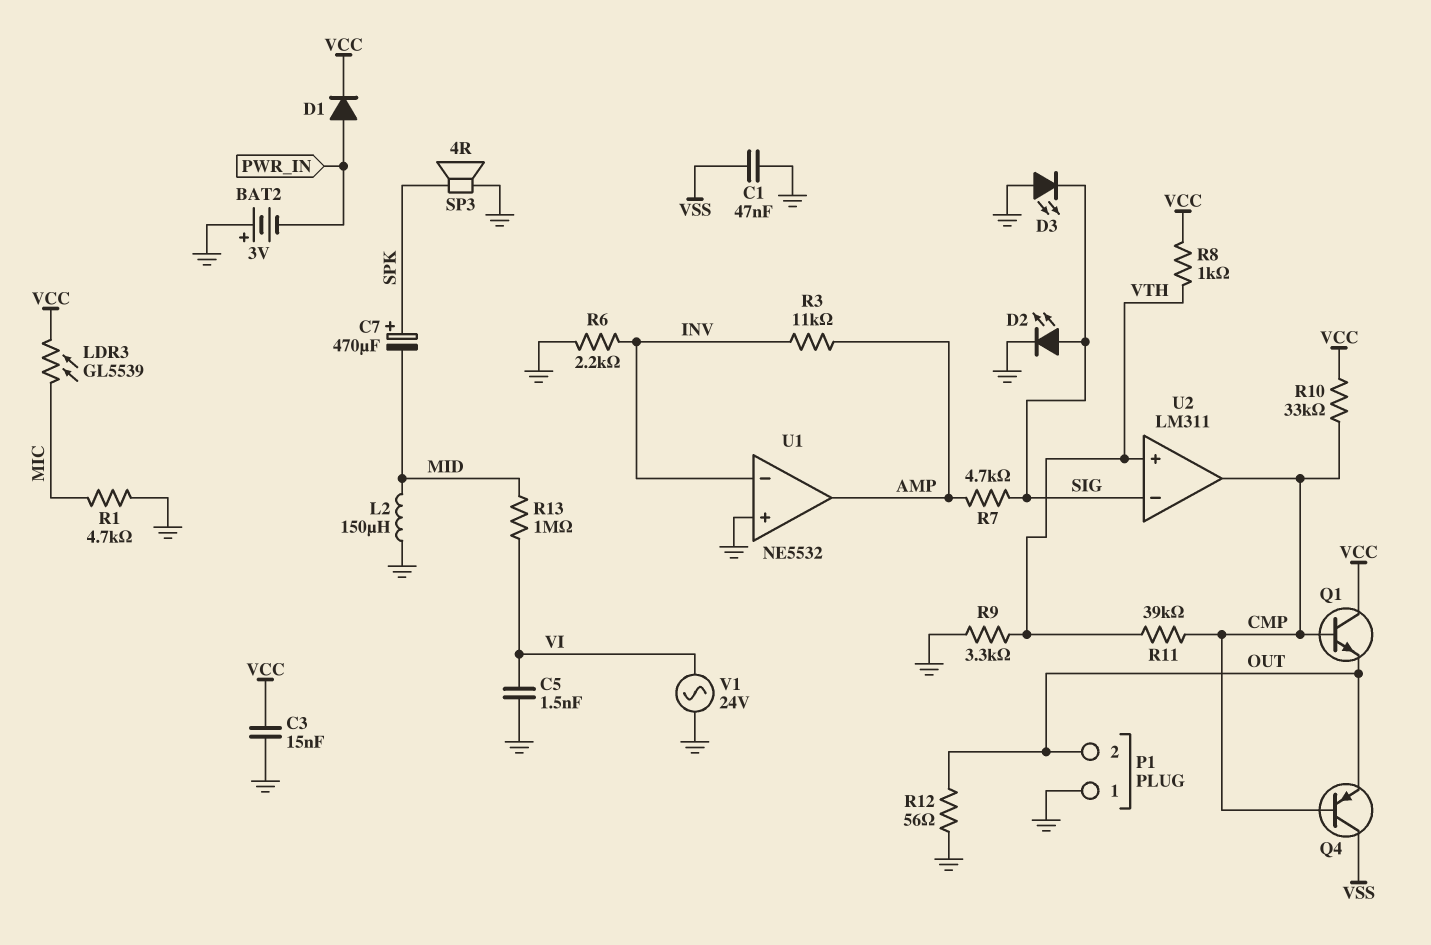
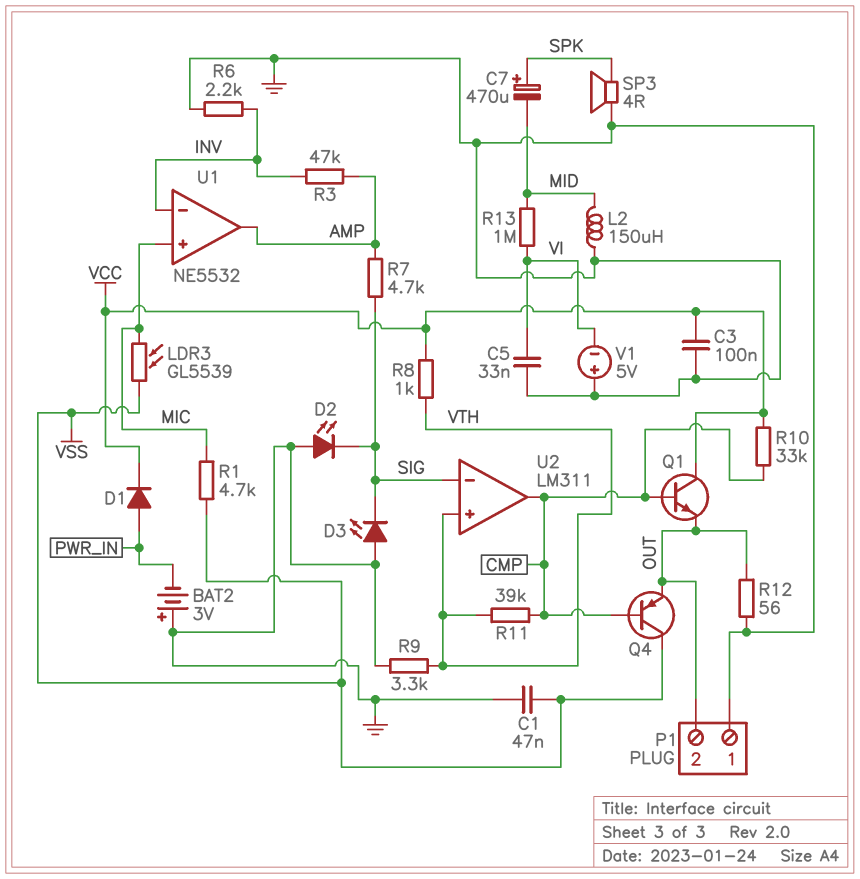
C3: 15nF (GND, VCC) -> 100nF (GND, VCC)
C5: 1.5nF (GND, VI) -> 33nF (GND, VI)
D2: LED (A SIG, K GND) -> LED (A GND, K SIG)
LDR3: GL5539 (MIC, VCC) -> GL5539 (MIC, VSS)
R1: 4.7k (GND, MIC) -> 4.7k (MIC, VSS)
R3: 11k (AMP, INV) -> 47k (AMP, INV)
U1 pin in+: GND -> MIC
V1: AC 24V (GND, VI) -> 5V (plus GND, minus VI)

